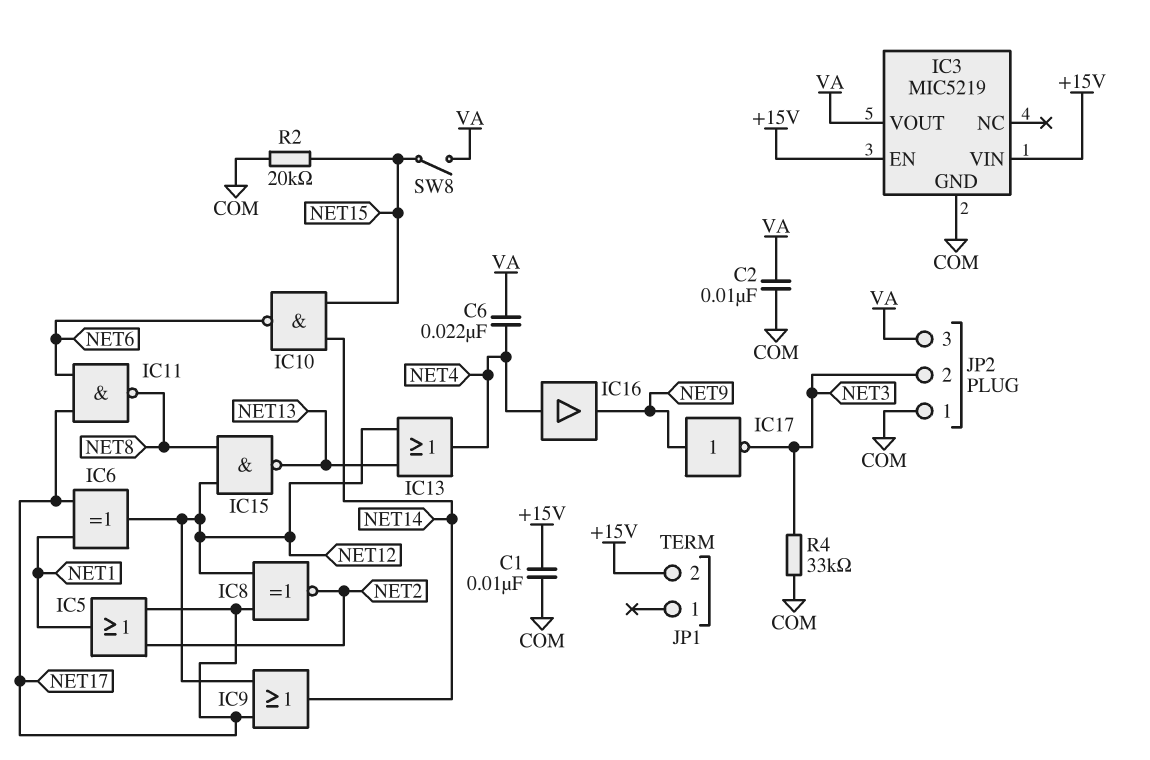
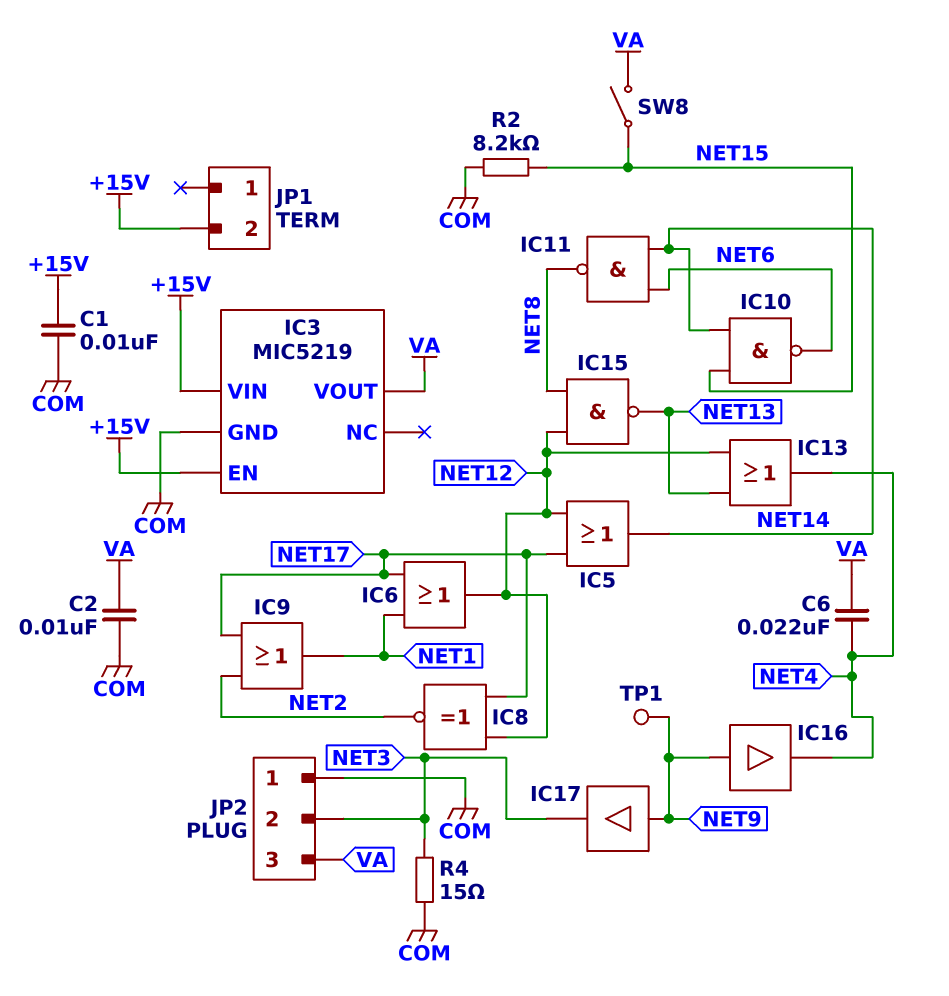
IC5: OR (in NET2, in NET17, out NET1) -> OR (in NET12, in NET17, out NET14)
IC6: XOR (in NET1, in NET17, out NET12) -> OR (in NET1, in NET17, out NET12)
IC9: OR (in NET12, in NET17, out NET14) -> OR (in NET2, in NET17, out NET1)
IC11: NAND (in NET6, in NET17, out NET8) -> NAND (in NET6, in NET14, out NET8)
IC16: buffer (in NET4, out NET9) -> buffer (in NET9, out NET4)
IC17: NOT (in NET9, out NET3) -> buffer (in NET9, out NET3)
R2: 20k (COM, NET15) -> 8.2k (COM, NET15)
R4: 33k (COM, NET3) -> 15 (COM, NET3)
TP1: none -> test point (NET9)

